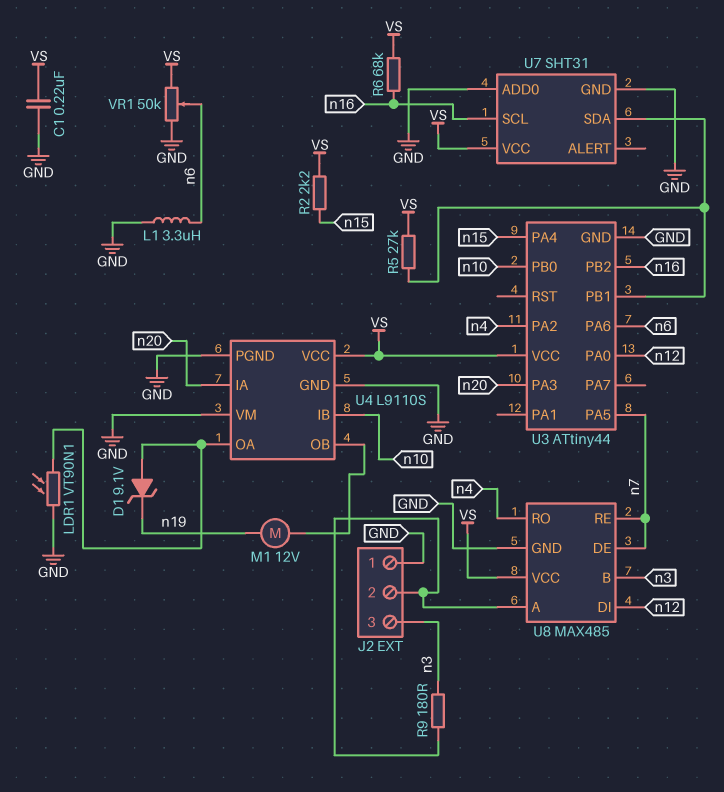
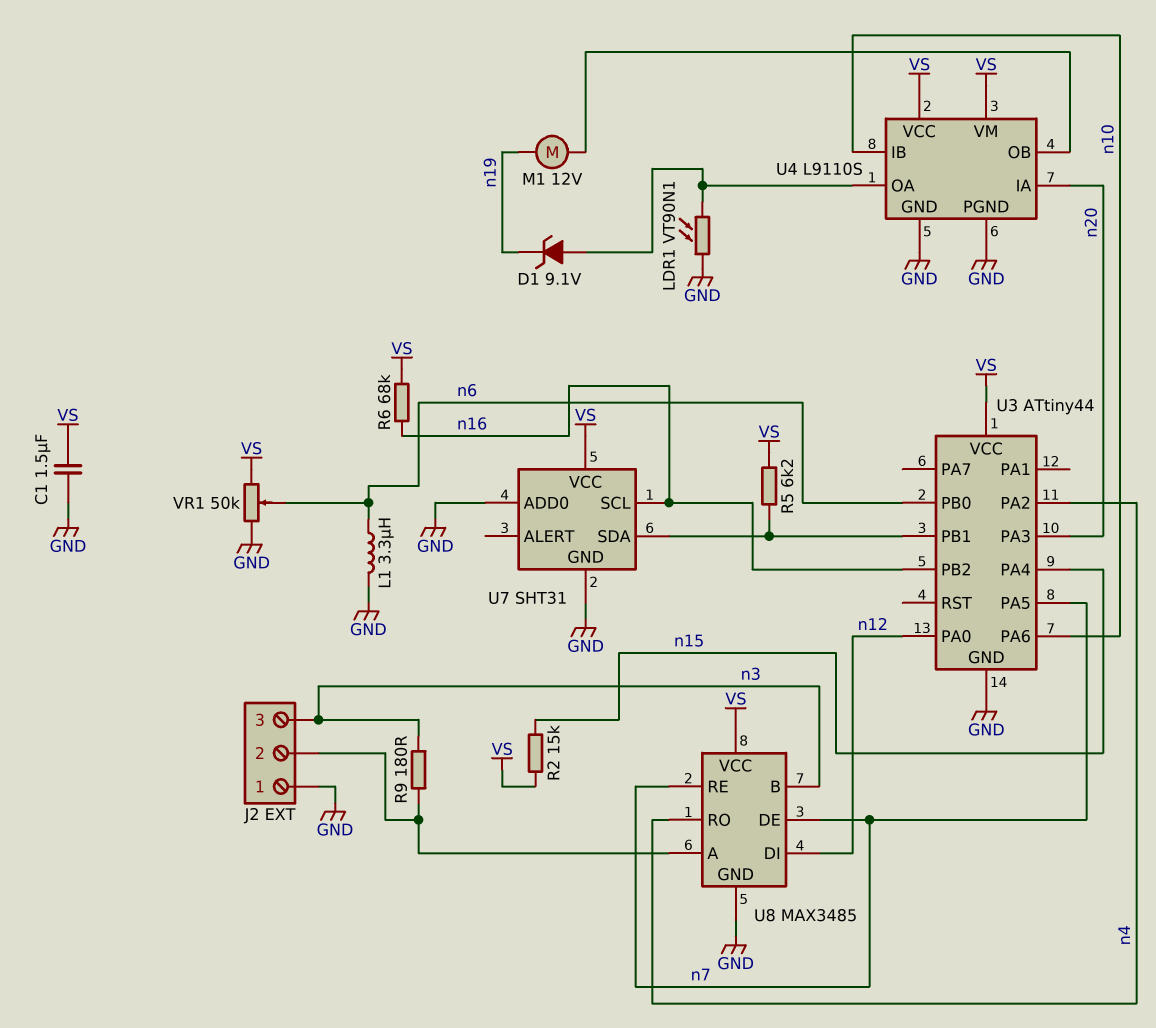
C1: 220nF (GND, VS) -> 1.5uF (GND, VS)
R2: 2.2k (VS, n15) -> 15k (VS, n15)
R5: 27k (U3/PB1, VS) -> 6.2k (U3/PB1, VS)
U3 pin PA6: n6 -> n10
U3 pin PB0: n10 -> n6
U4 pin VM: GND -> VS
U8: MAX485 -> MAX3485

